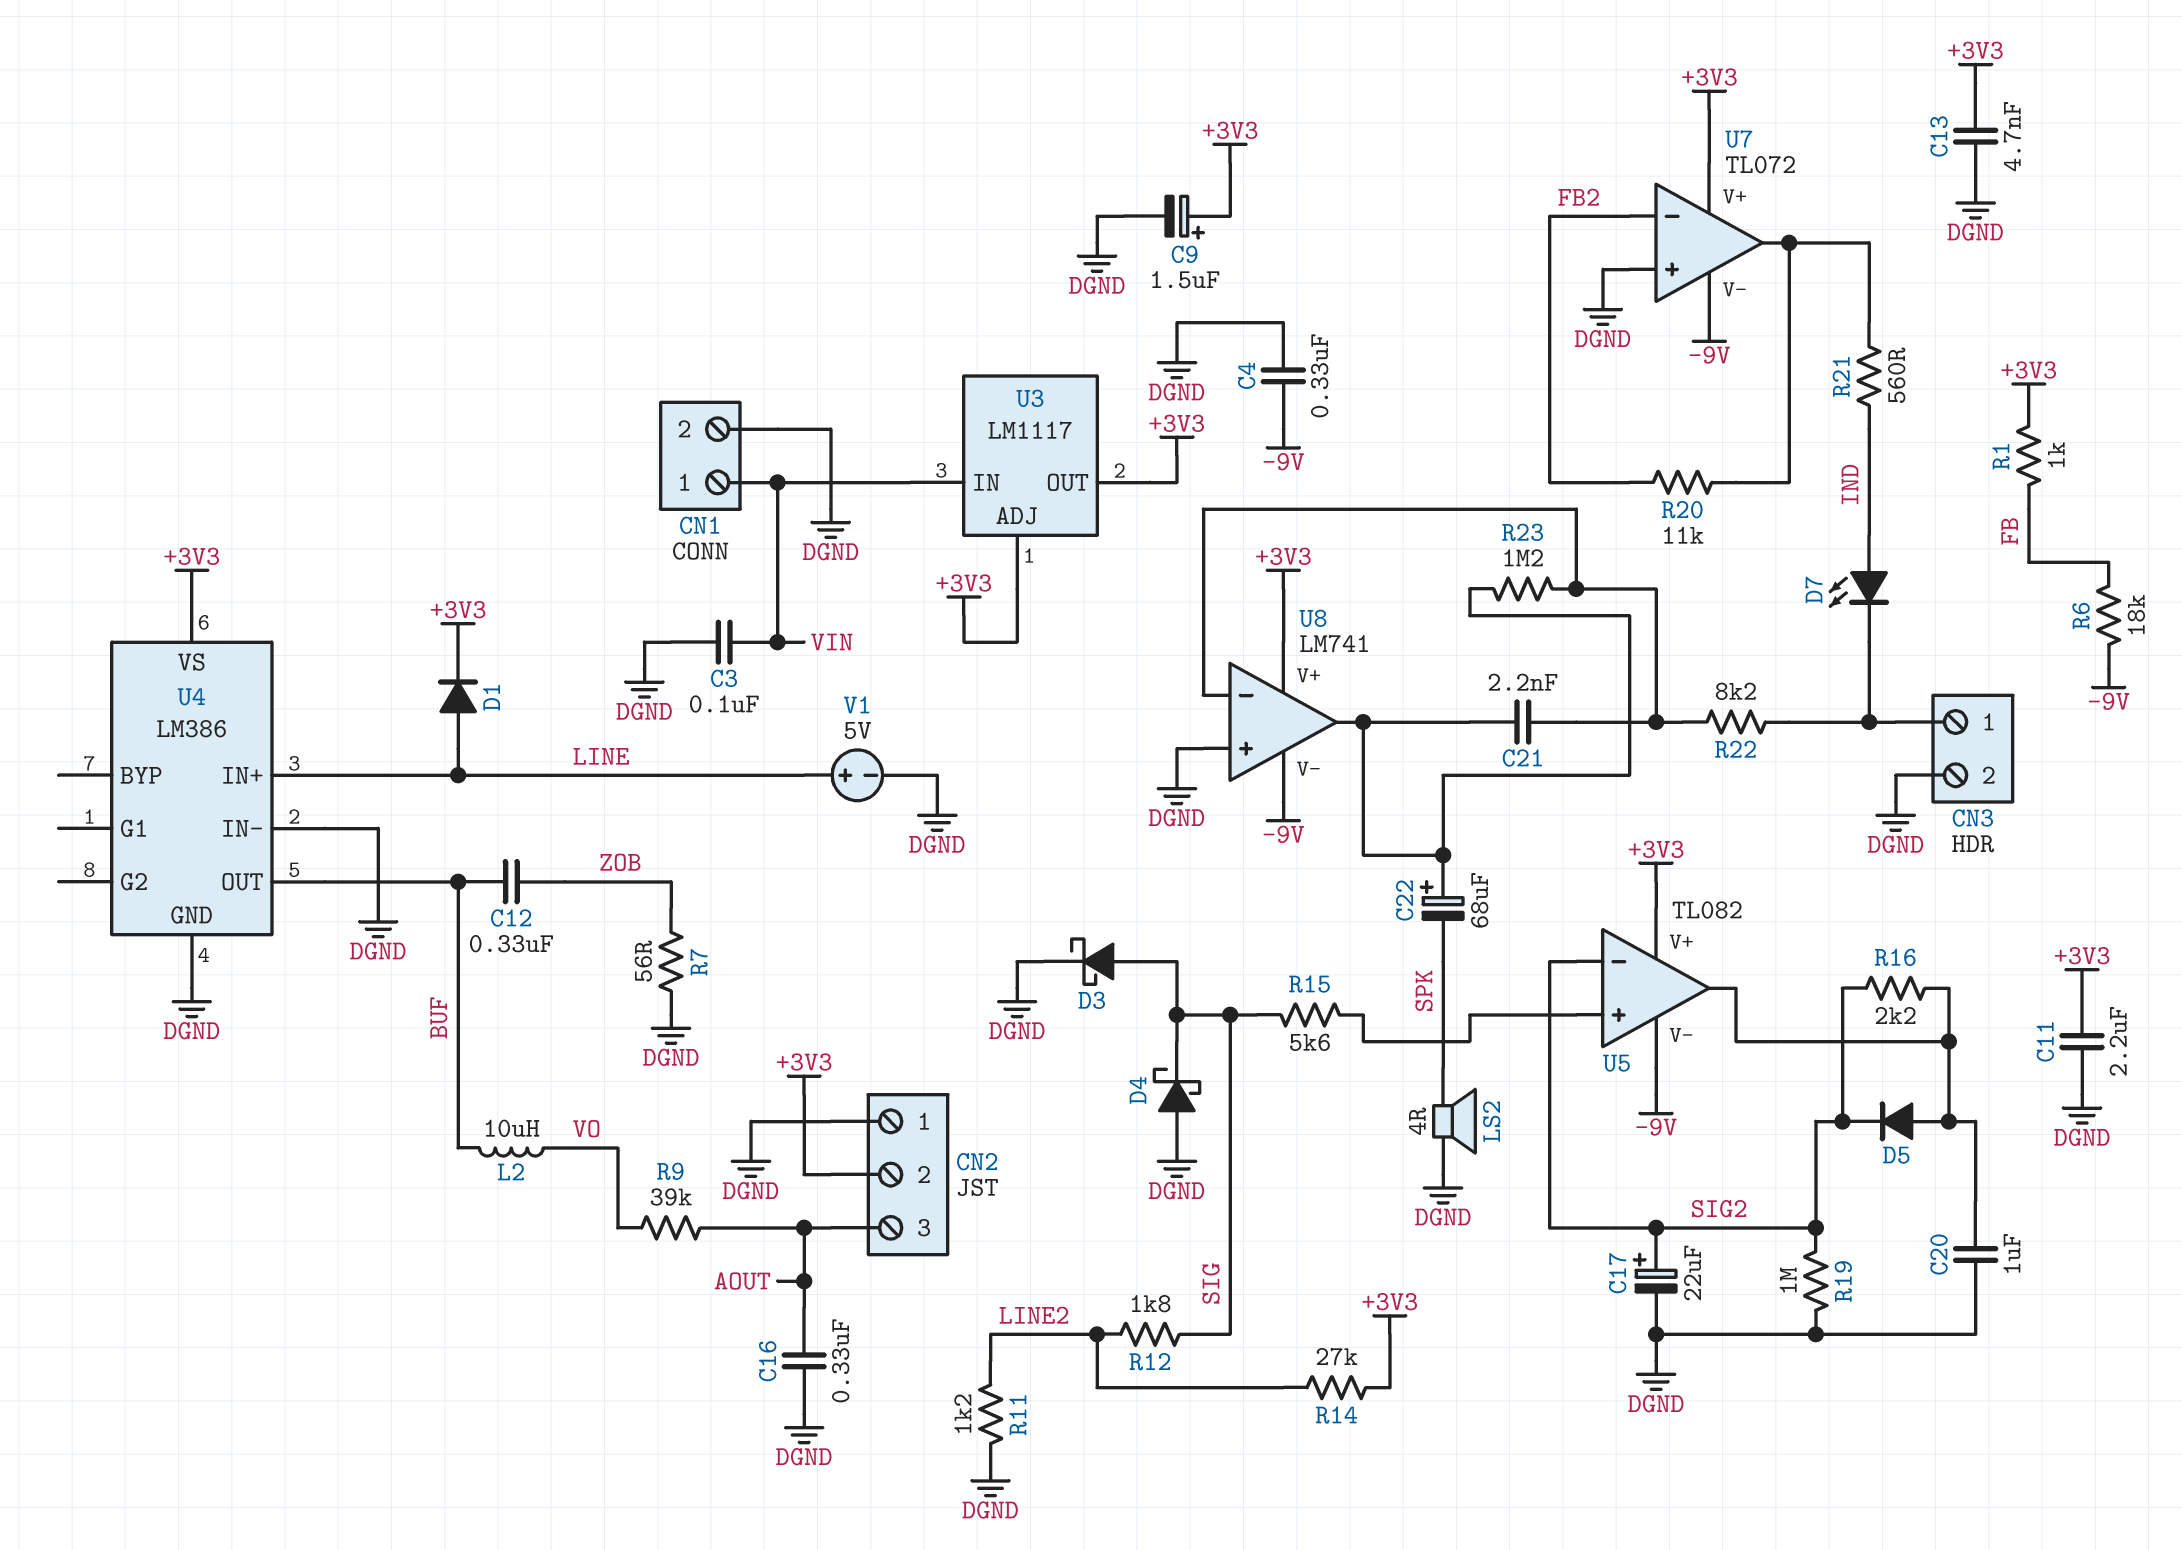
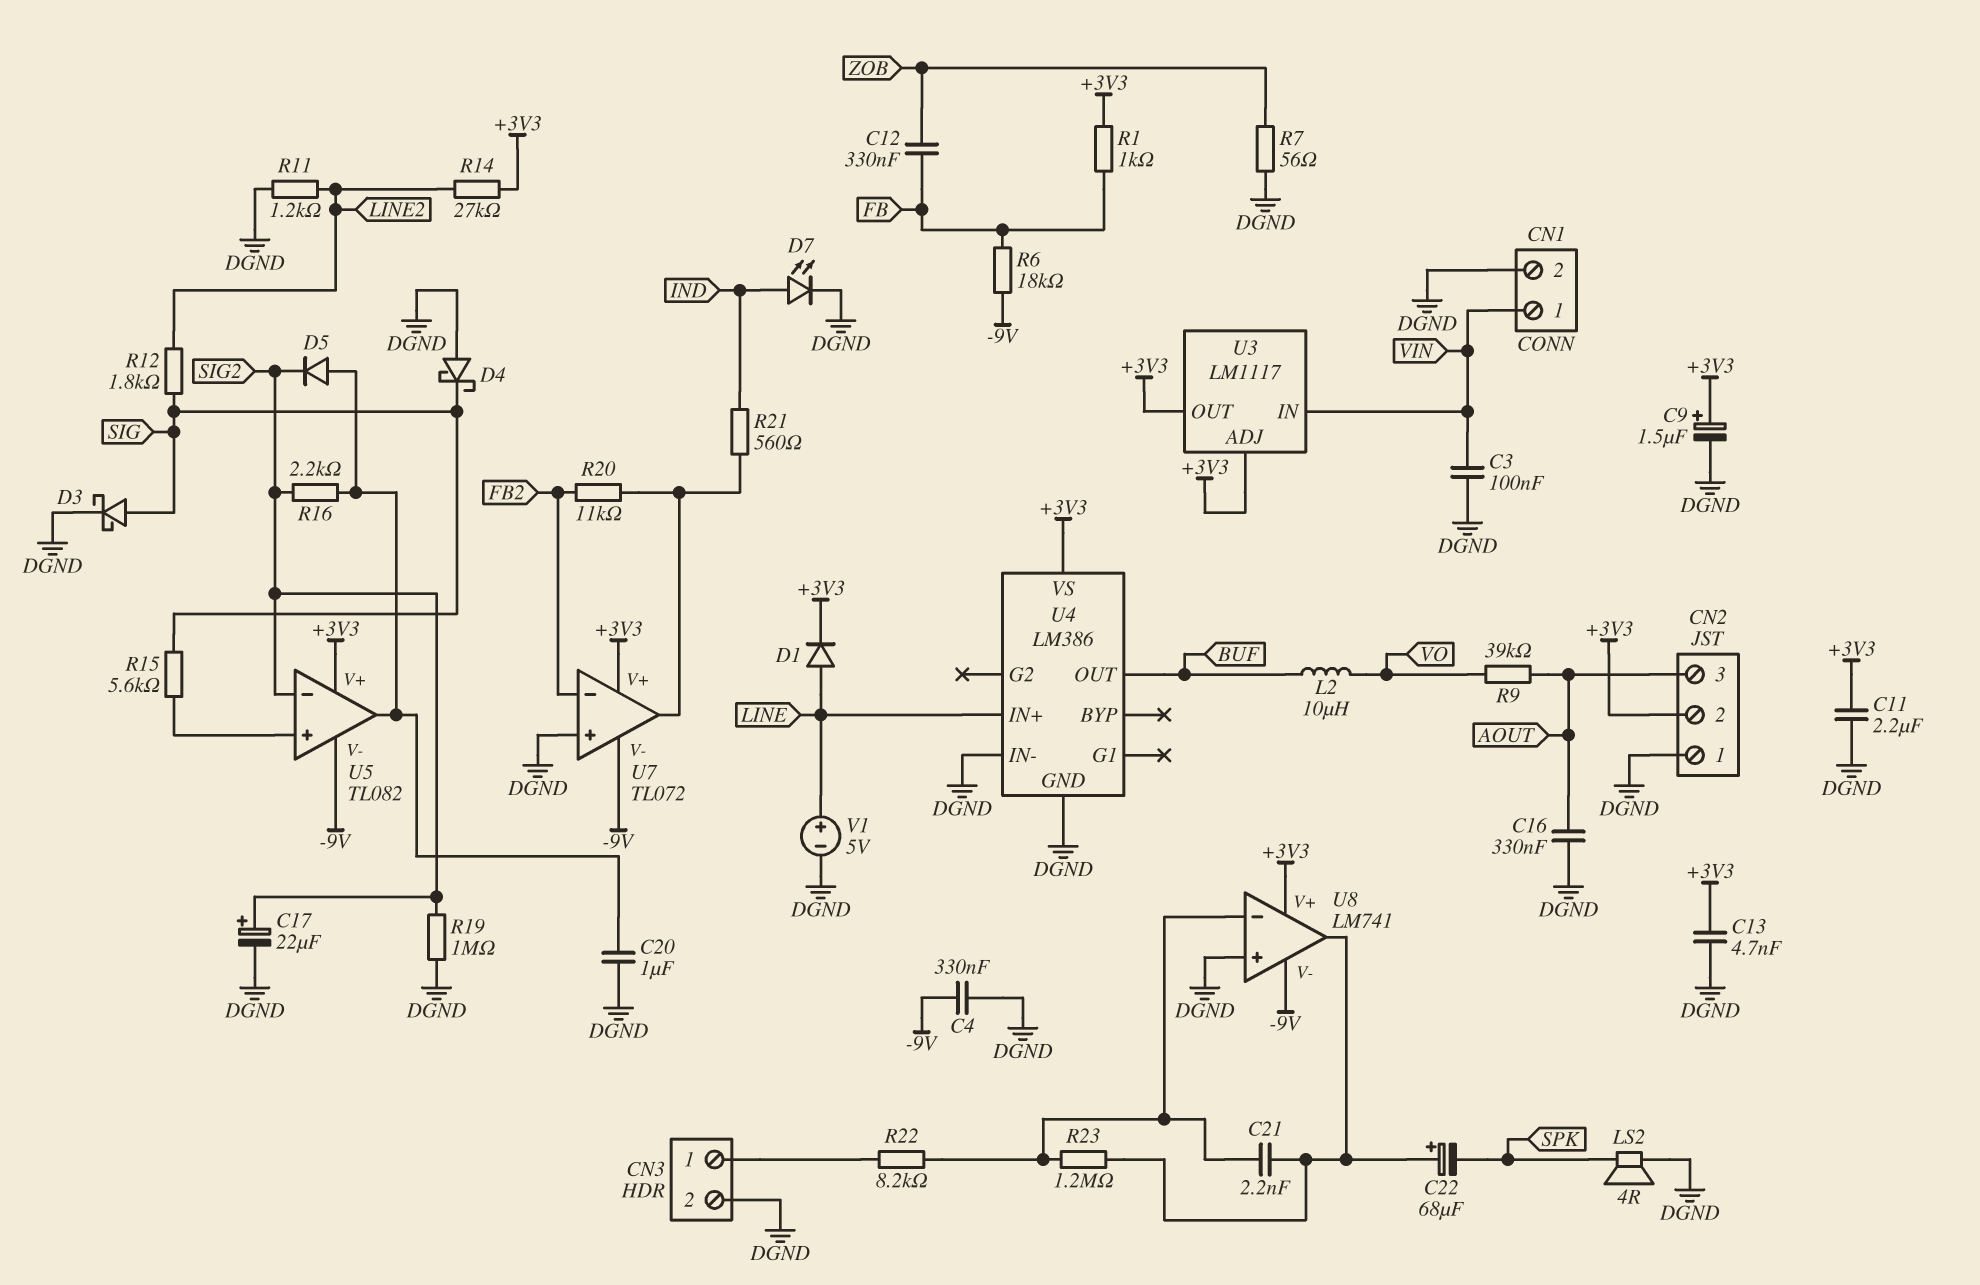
C12: 330nF (BUF, ZOB) -> 330nF (FB, ZOB)
D7: LED (A IND, K CN3/1) -> LED (A IND, K DGND)

